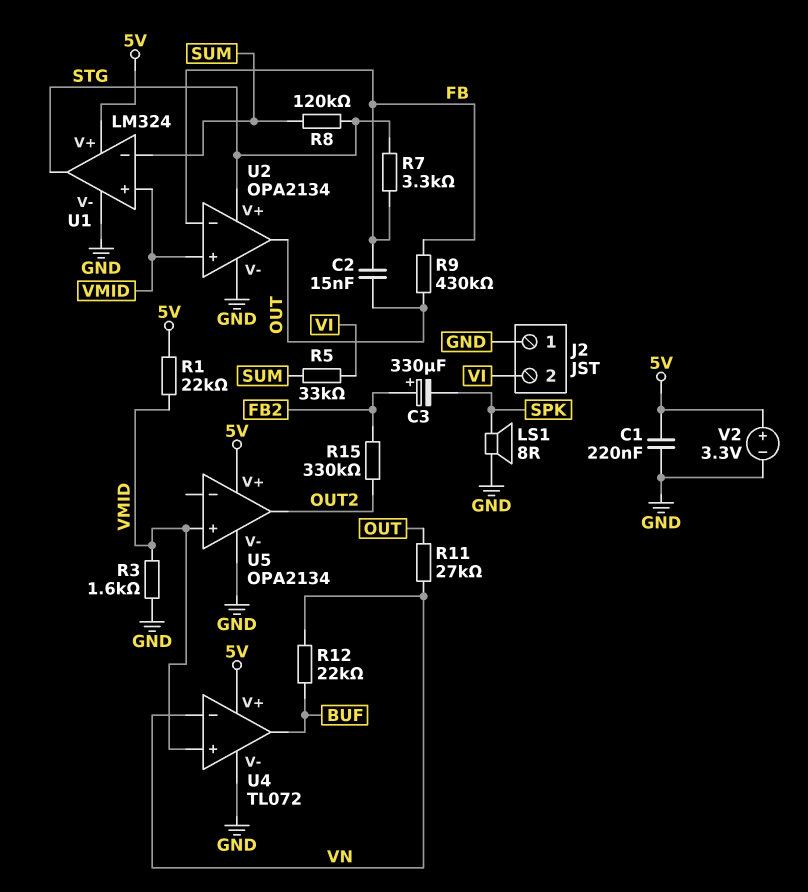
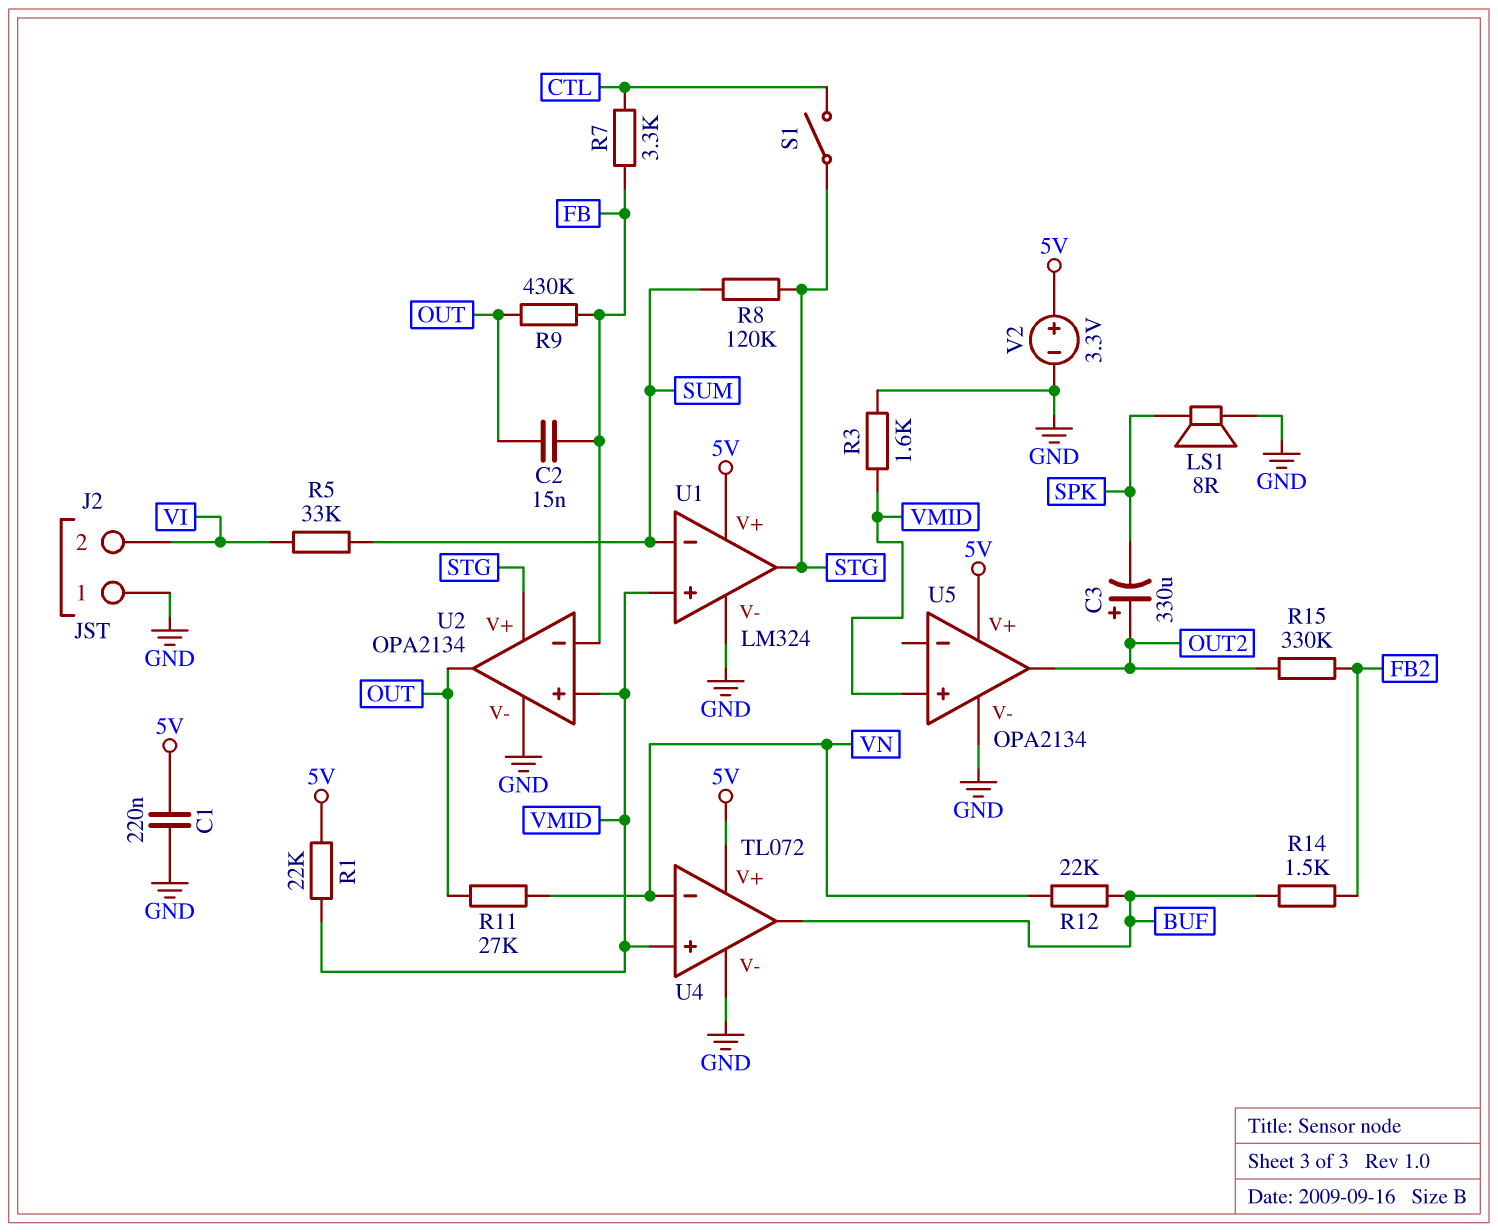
C3: 330uF (plus FB2, minus SPK) -> 330uF (plus OUT2, minus SPK)
R7: 3.3k (FB, STG) -> 3.3k (CTL, FB)
R14: none -> 1.5k (BUF, FB2)
S1: none -> switch (CTL, STG)

